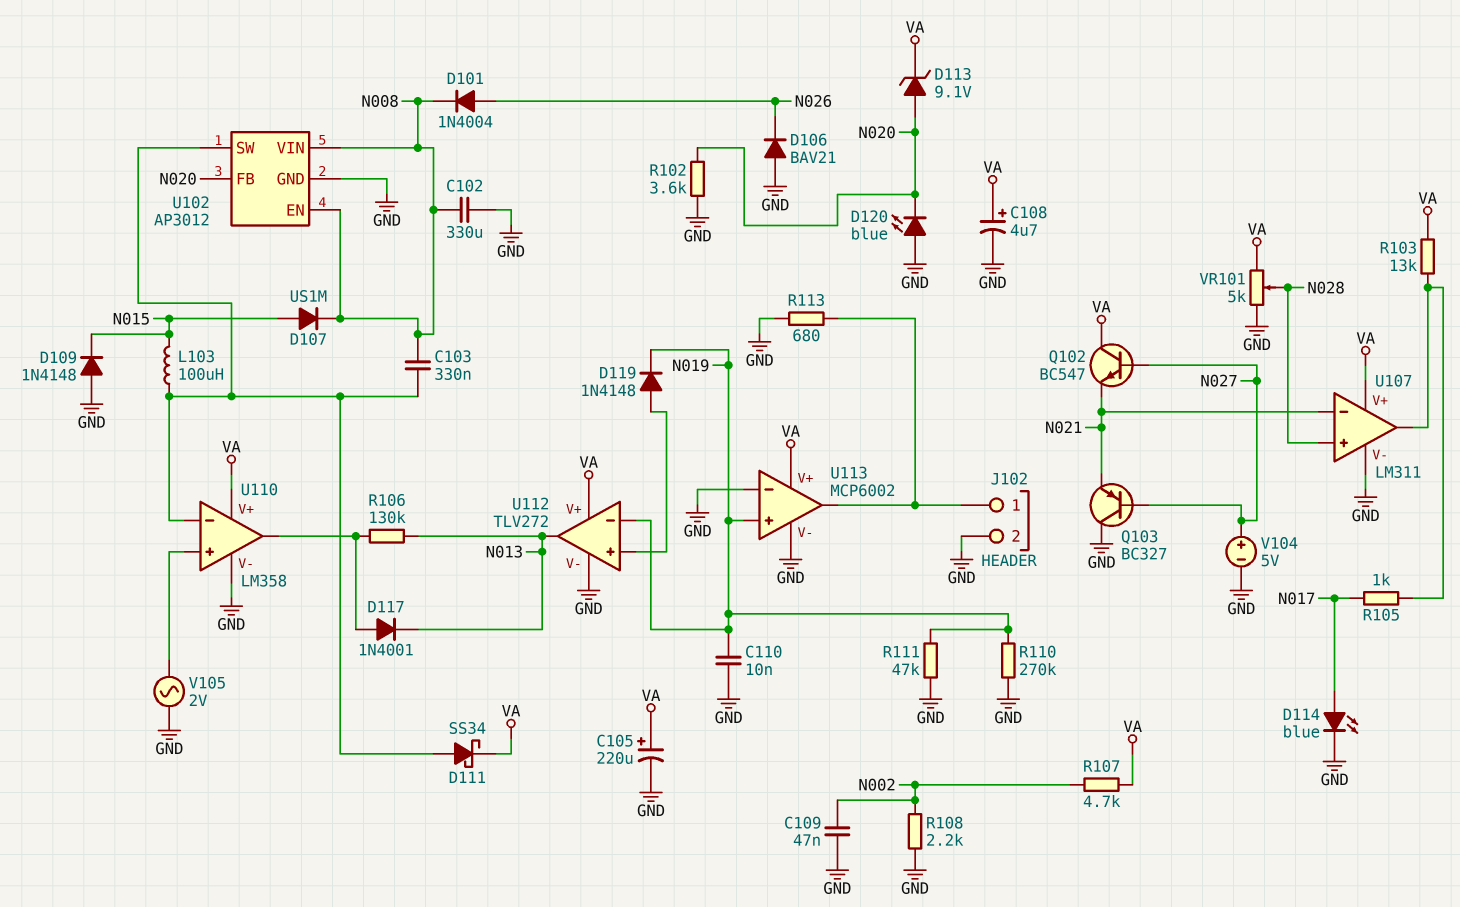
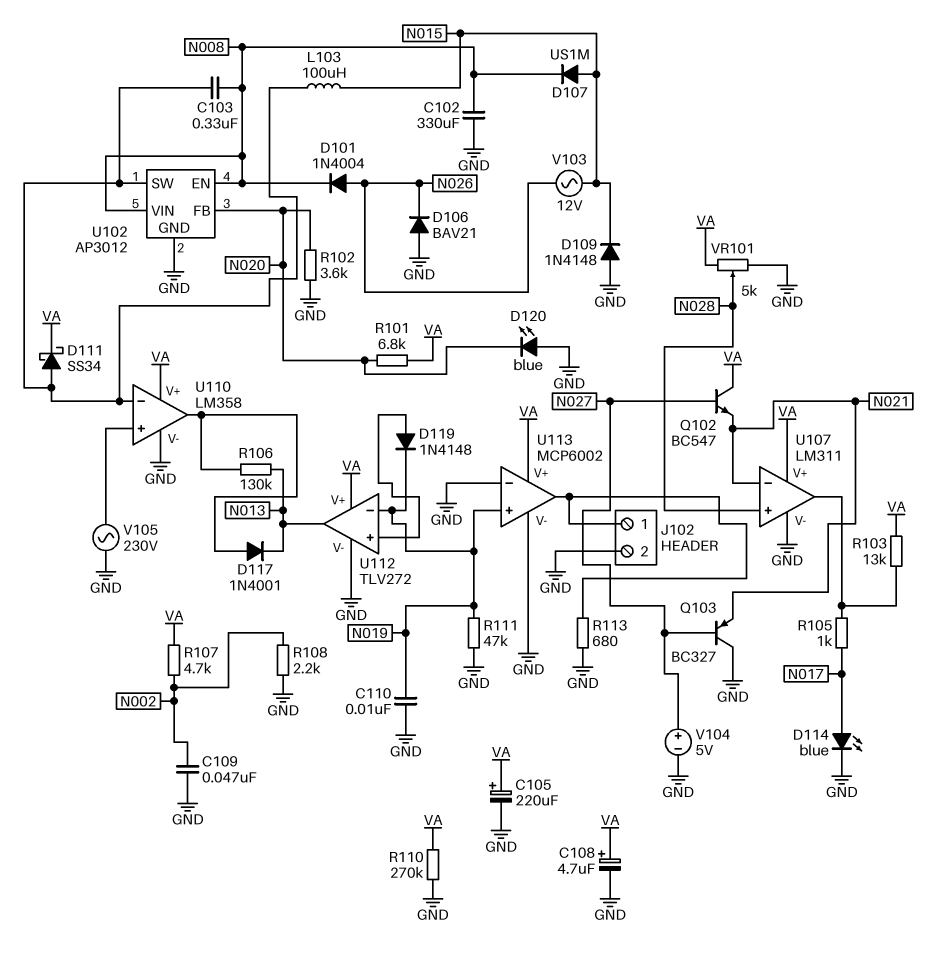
D113: zener 9.1V (A N020, K VA) -> none
R101: none -> 6.8k (N020, VA)
R110: 270k (GND, N019) -> 270k (GND, VA)
V103: none -> AC 12V (N015, N026)
V105: AC 2V (GND, U110/in+) -> AC 230V (GND, U110/in+)

